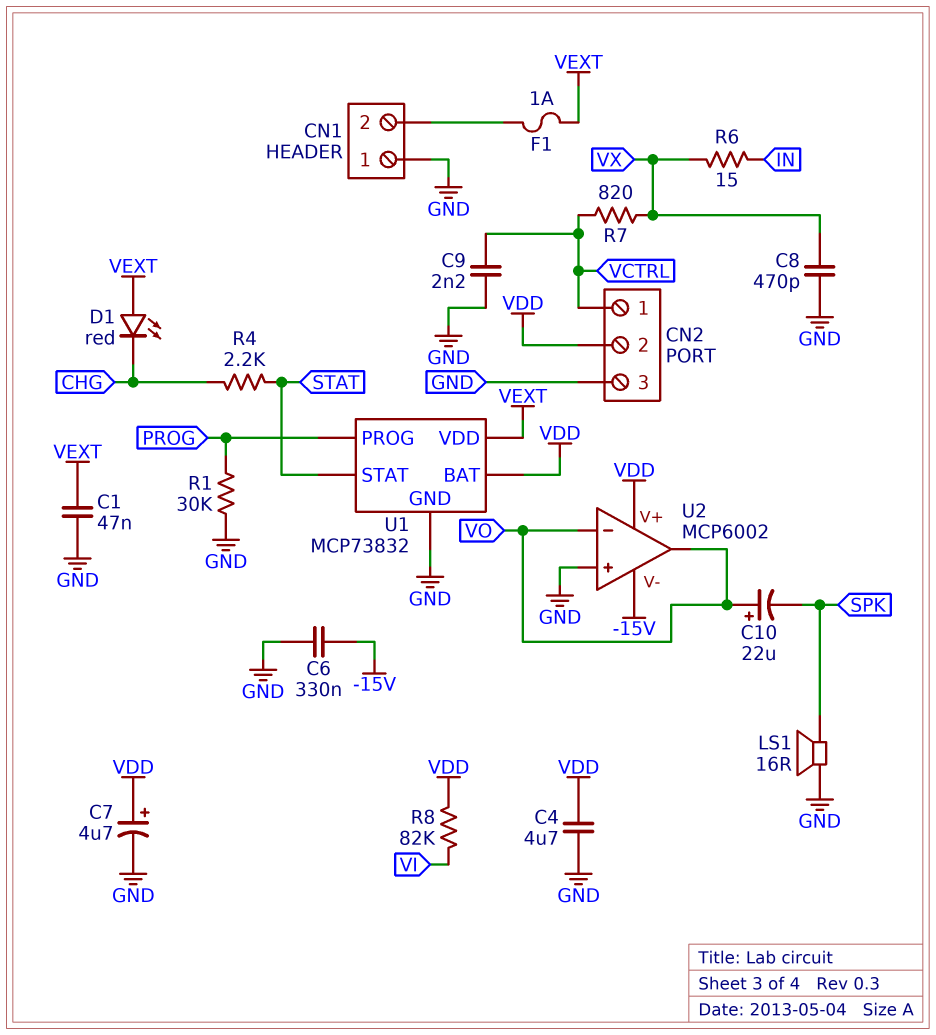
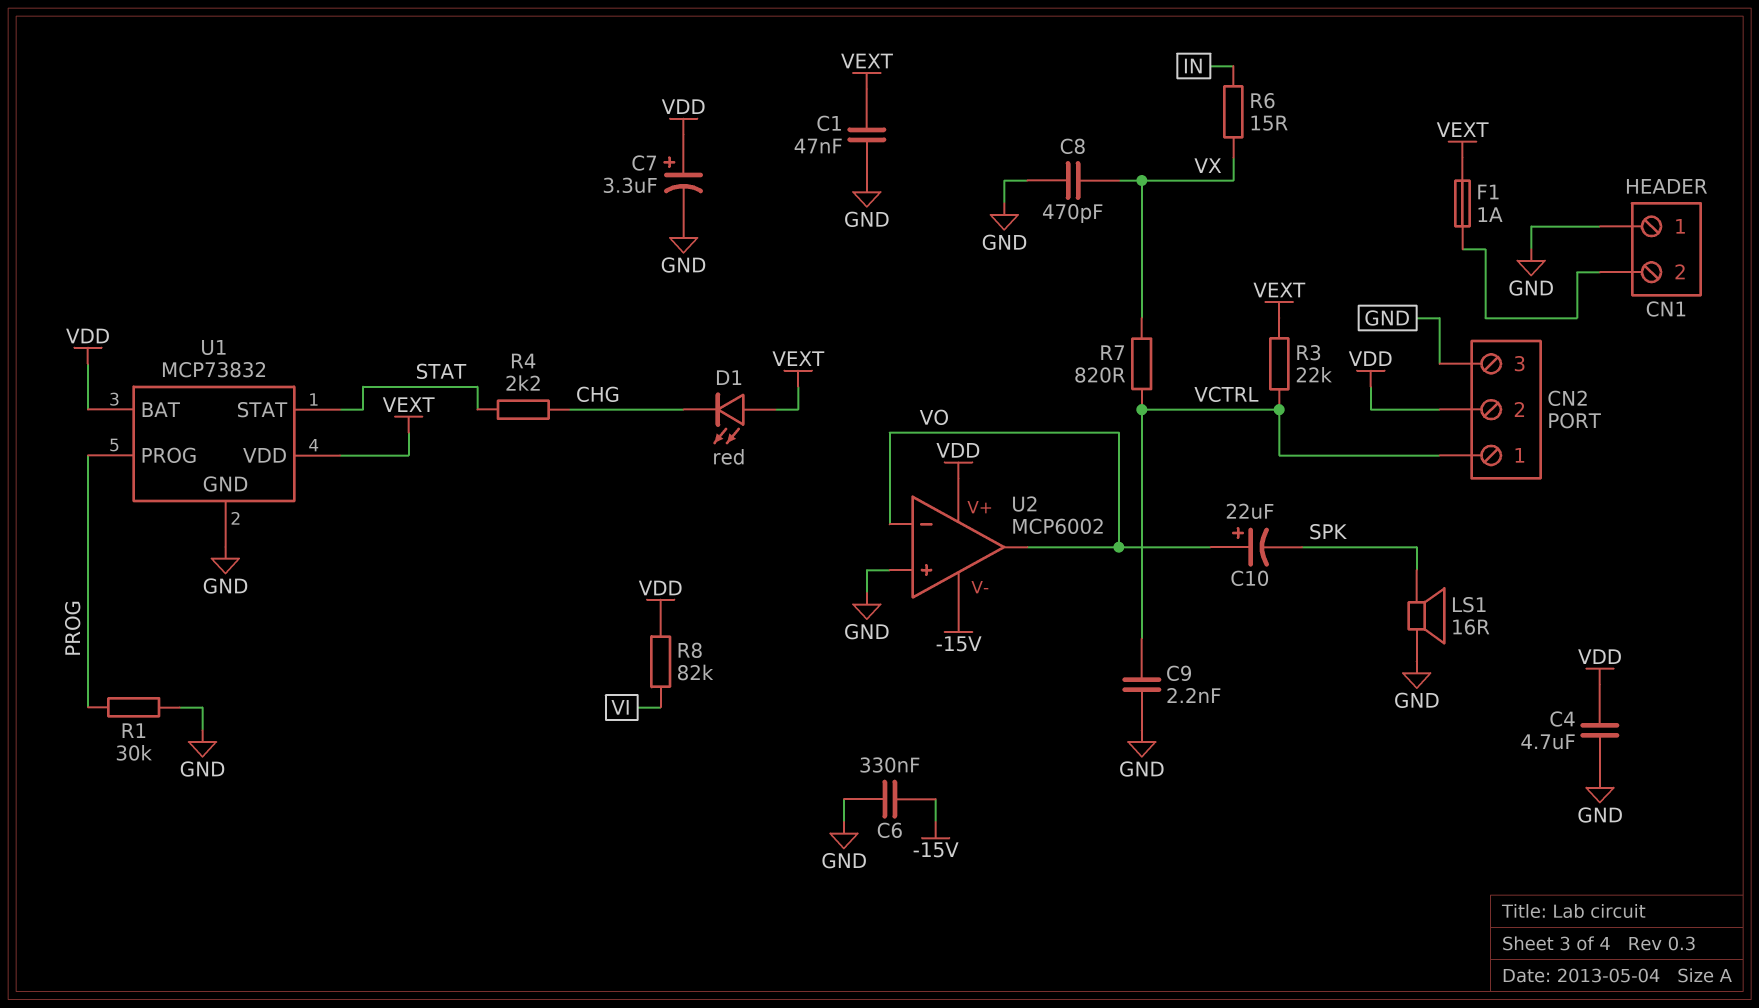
C7: 4.7uF (plus VDD, minus GND) -> 3.3uF (plus VDD, minus GND)
R3: none -> 22k (VCTRL, VEXT)

